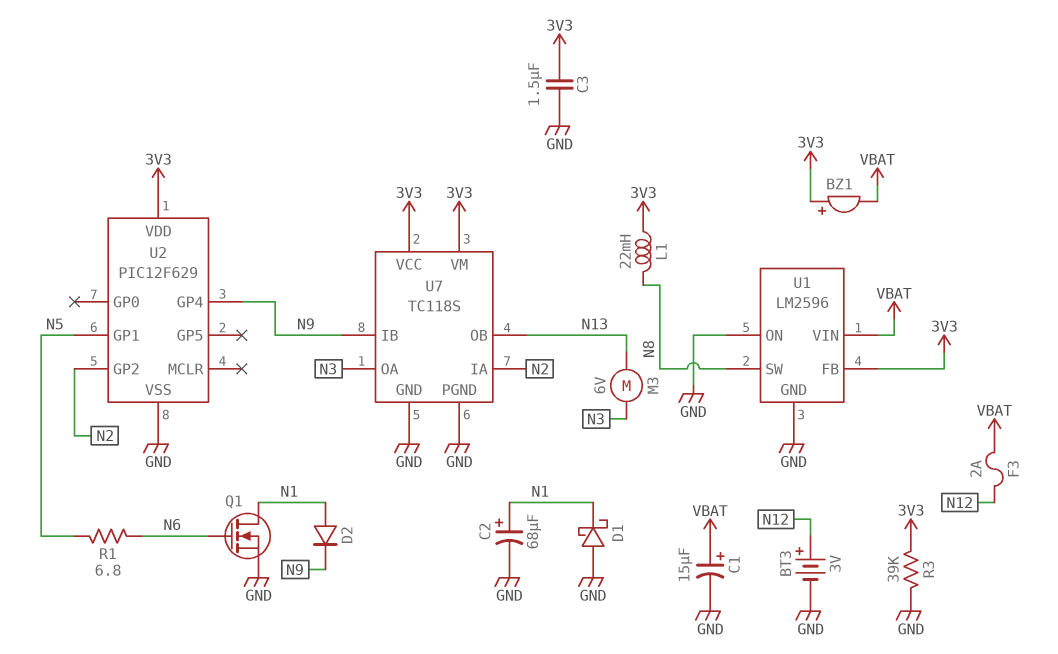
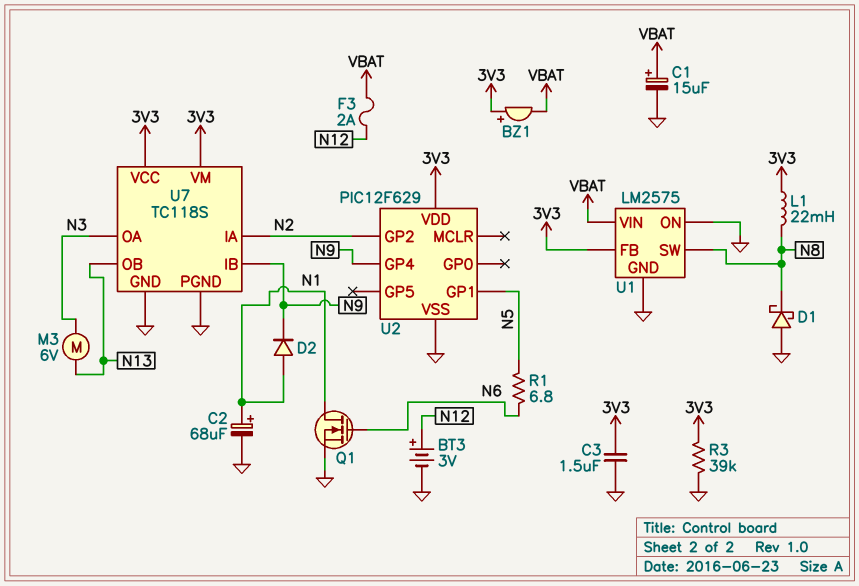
D1: schottky (A GND, K N1) -> schottky (A GND, K N8)
U1: LM2596 -> LM2575

